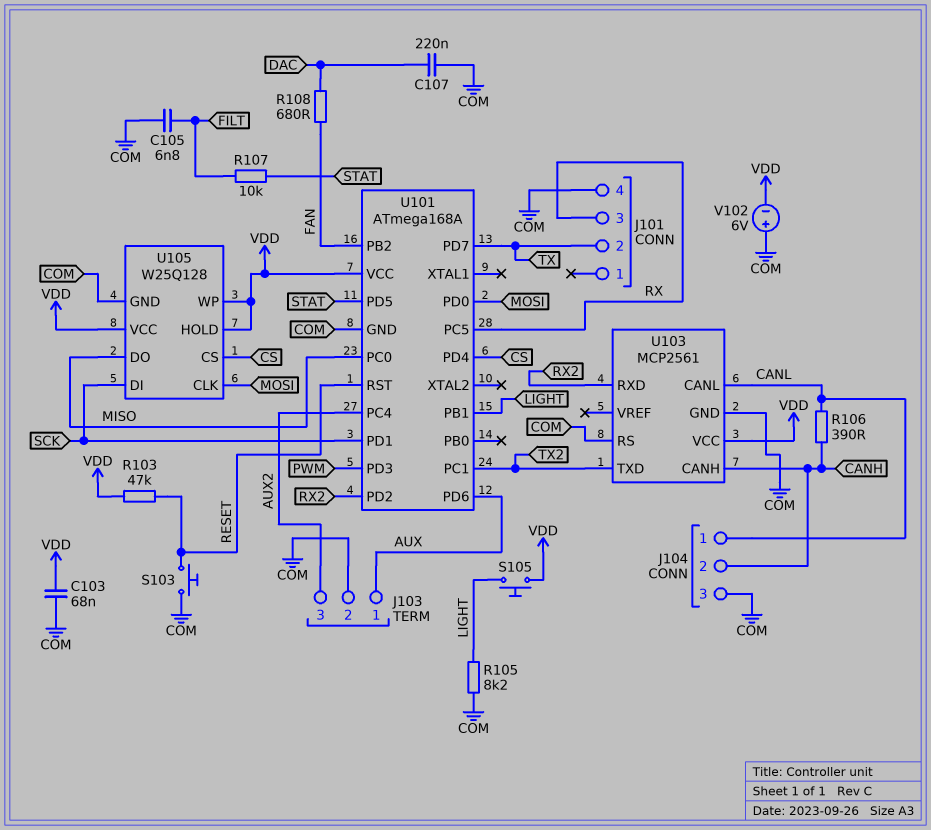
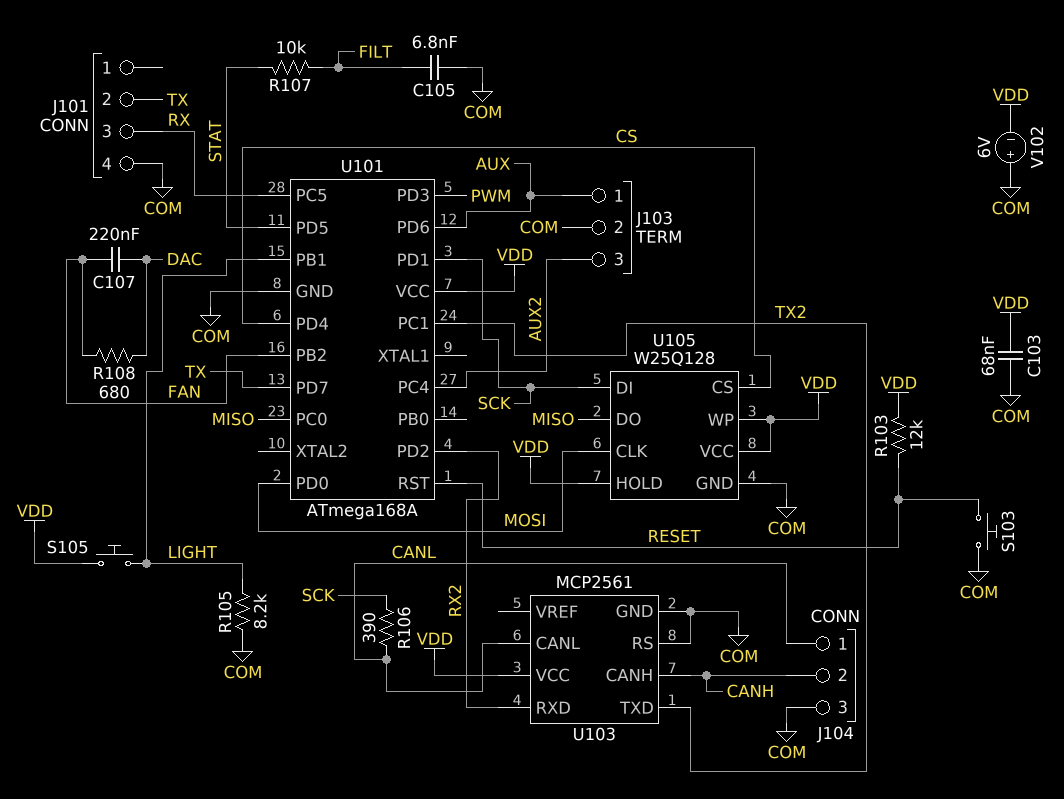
C107: 220nF (COM, DAC) -> 220nF (DAC, FAN)
R103: 47k (RESET, VDD) -> 12k (RESET, VDD)
R106: 390 (CANH, CANL) -> 390 (CANL, SCK)

